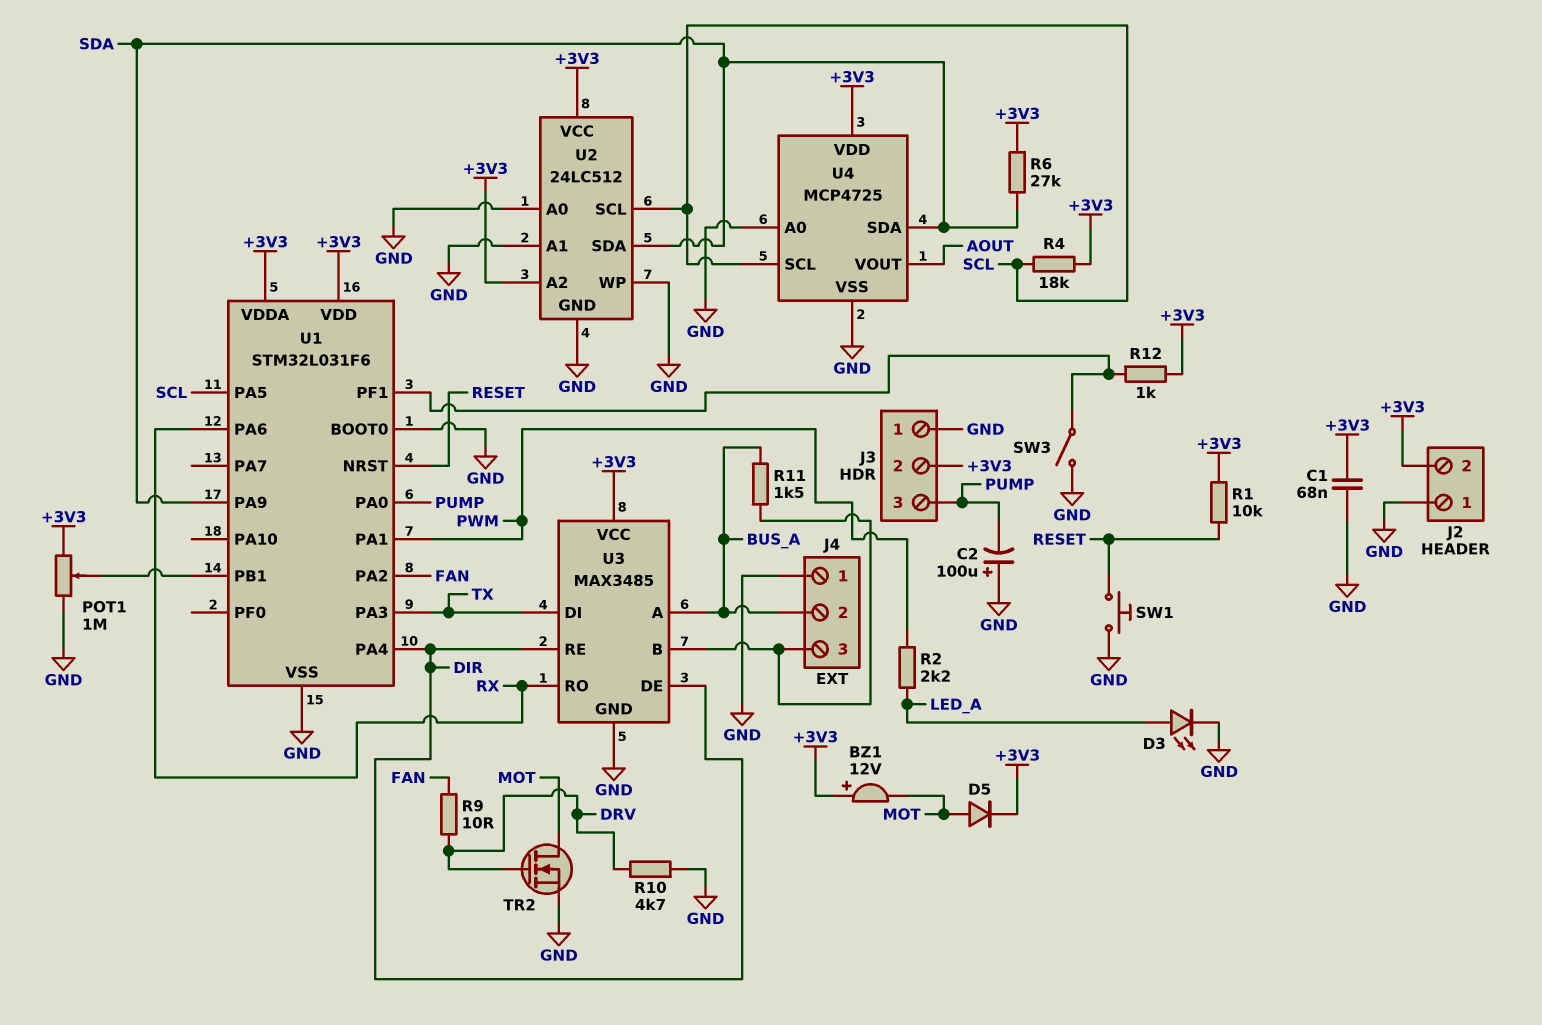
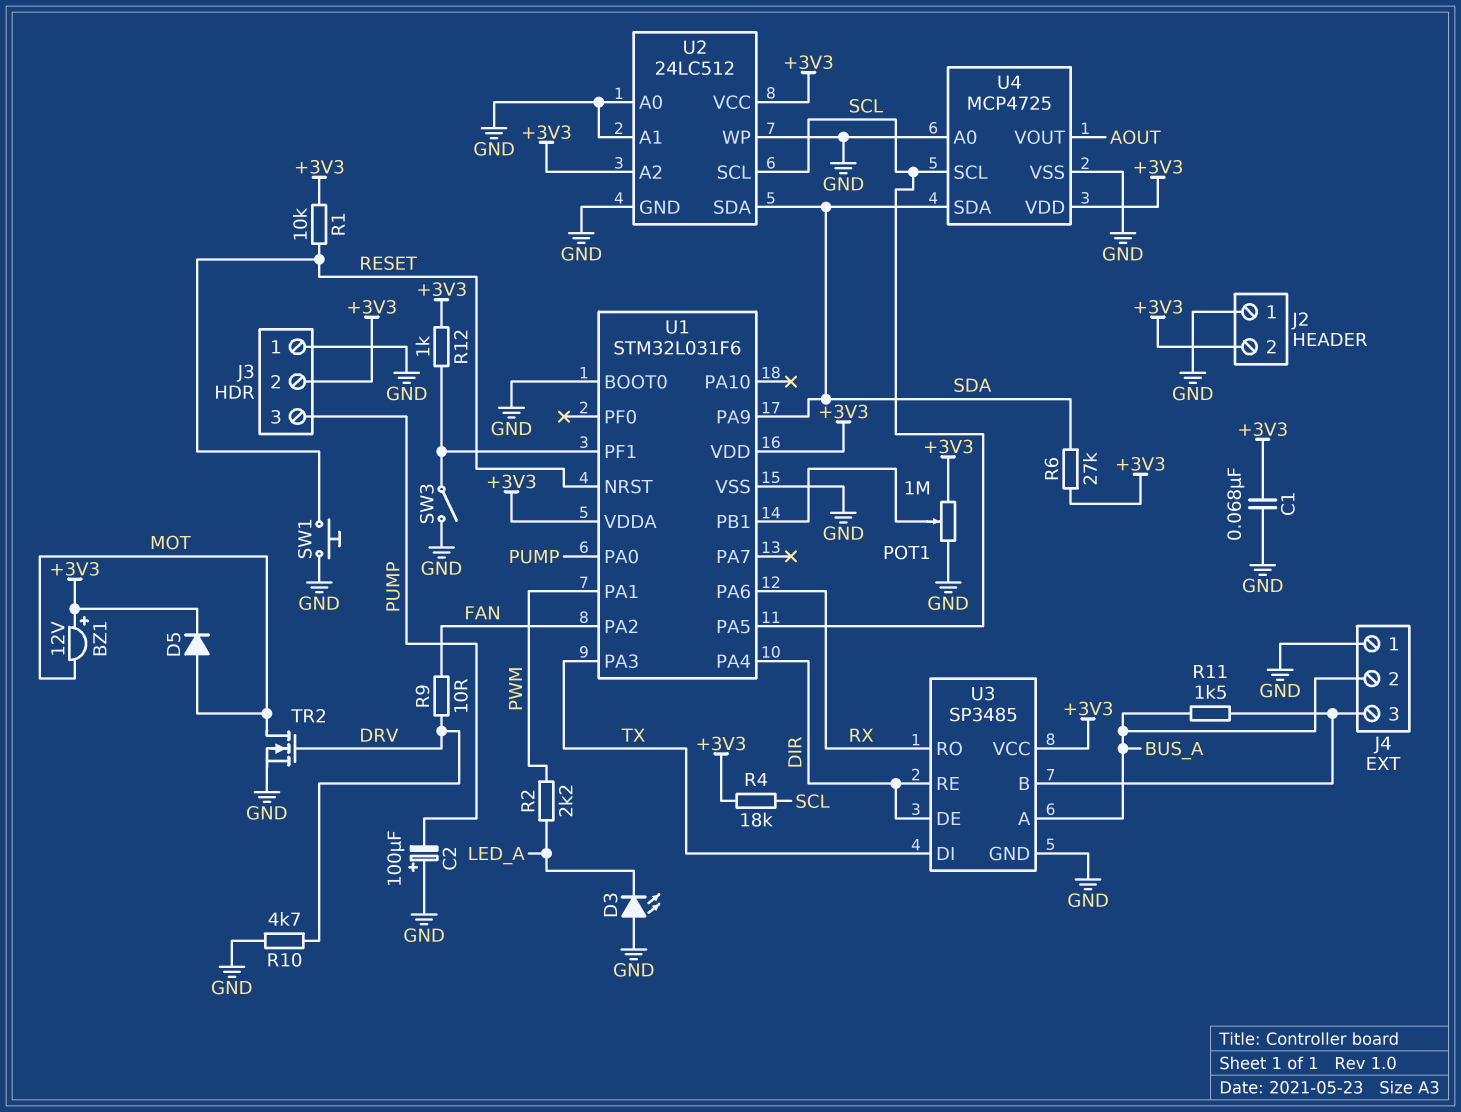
D3: LED (A LED_A, K GND) -> LED (A GND, K LED_A)
U3: MAX3485 -> SP3485

